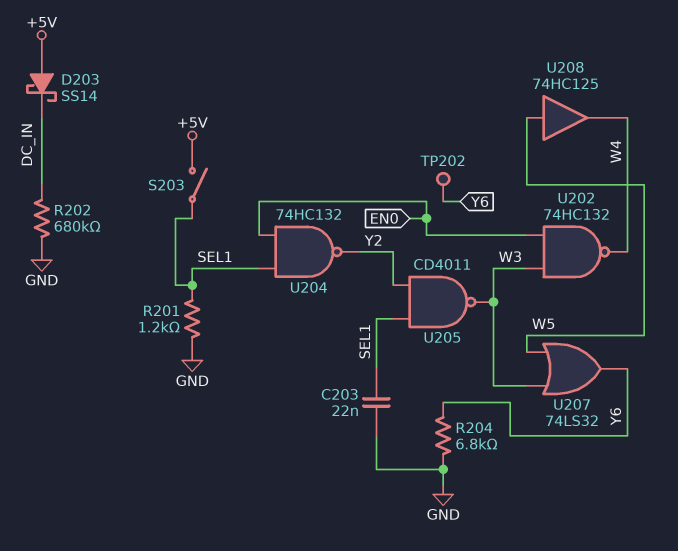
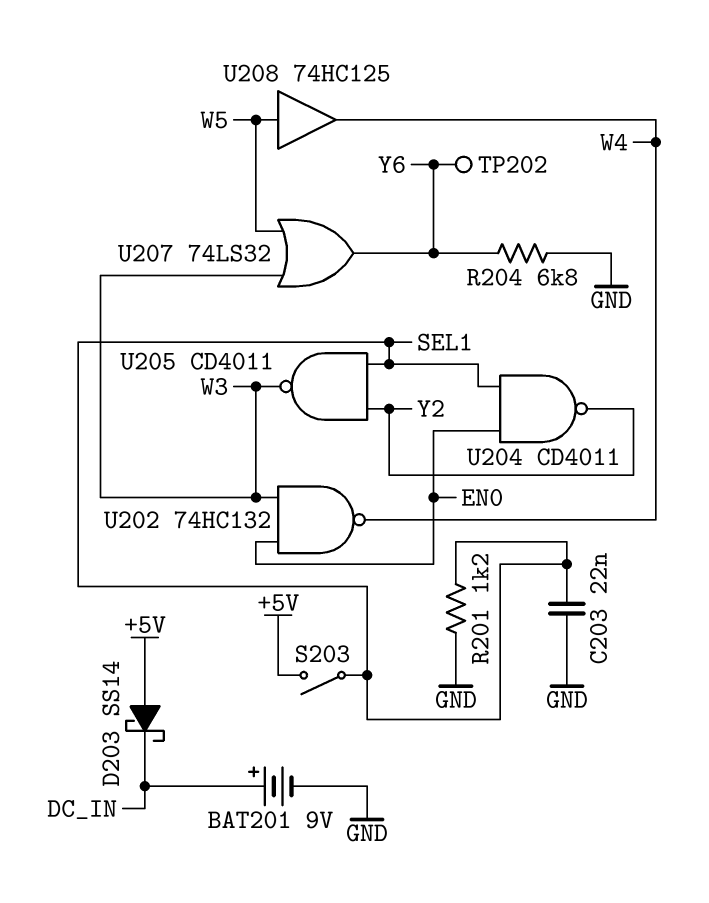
BAT201: none -> 9V (plus DC_IN, minus GND)
R202: 680k (DC_IN, GND) -> none
U204: NAND 74HC132 (in EN0, in SEL1, out Y2) -> NAND CD4011 (in EN0, in SEL1, out Y2)

